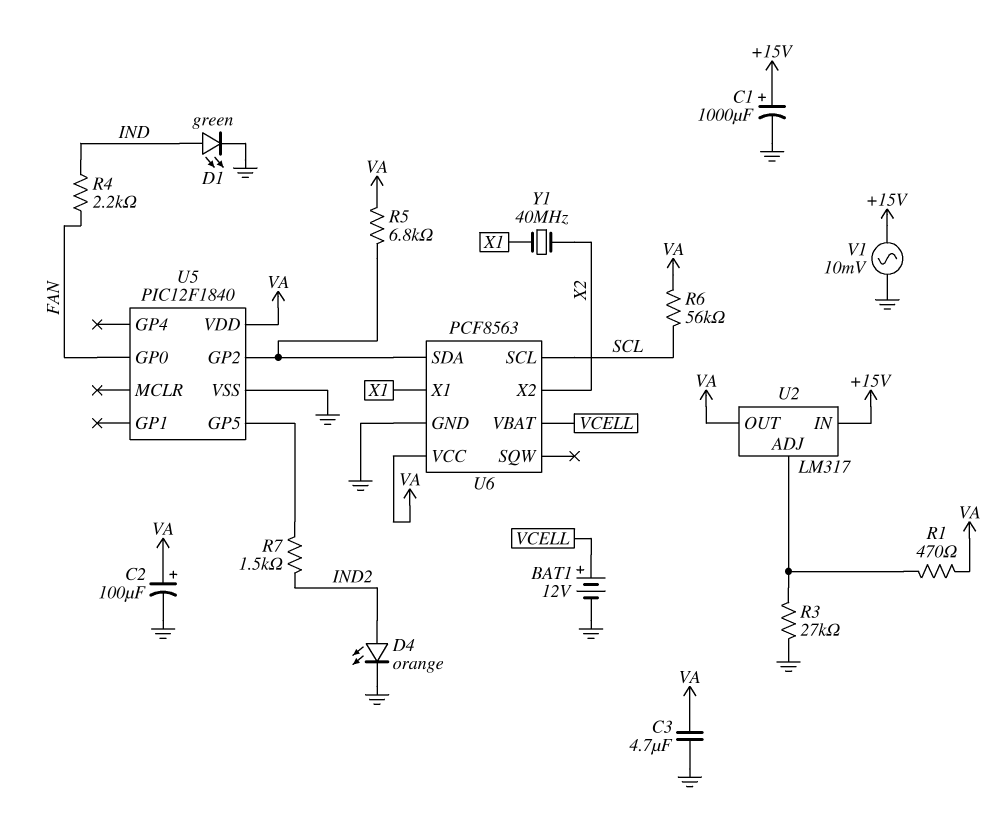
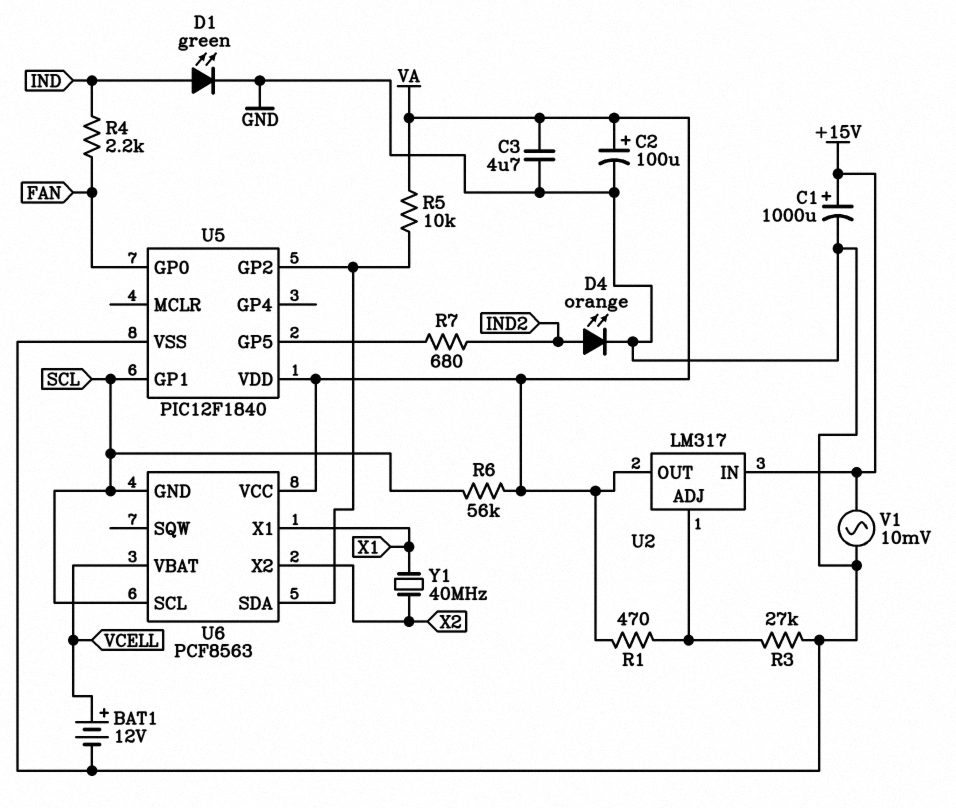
R5: 6.8k (U5/GP2, VA) -> 10k (U5/GP2, VA)
R7: 1.5k (IND2, U5/GP5) -> 680 (IND2, U5/GP5)
U5 pin GP1: none -> SCL
U6 pin GND: GND -> SCL

